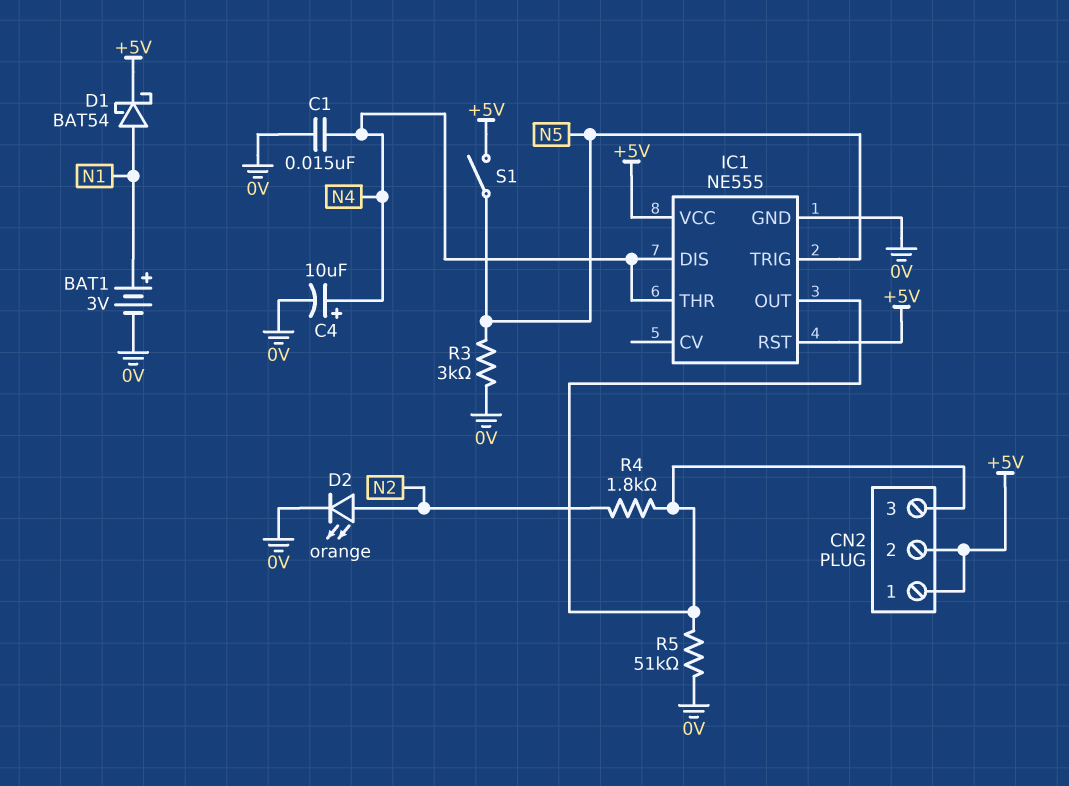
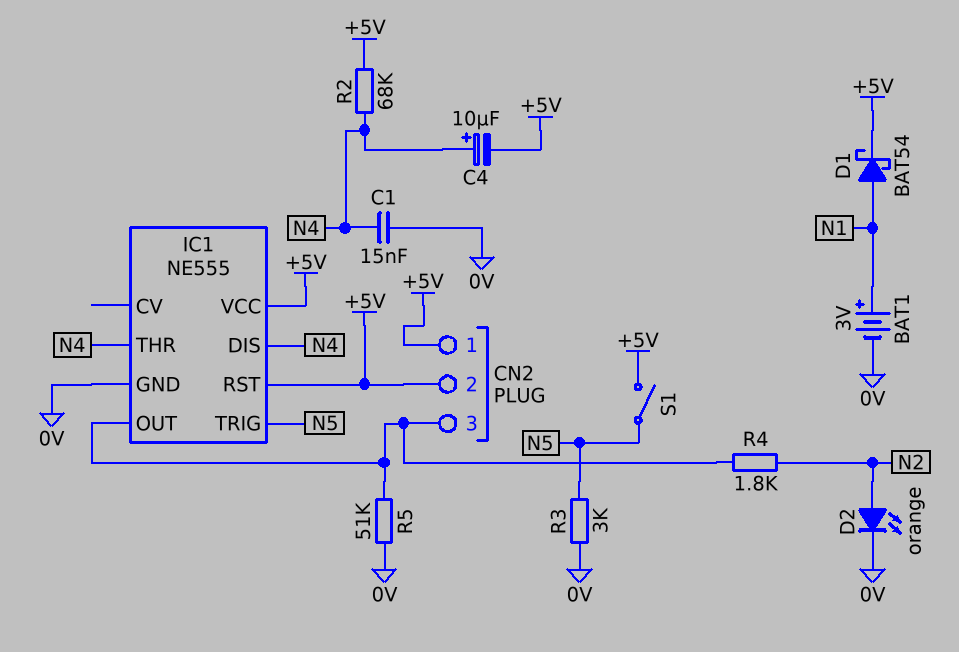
C4: 10uF (plus N4, minus 0V) -> 10uF (plus N4, minus +5V)
R2: none -> 68k (+5V, N4)

